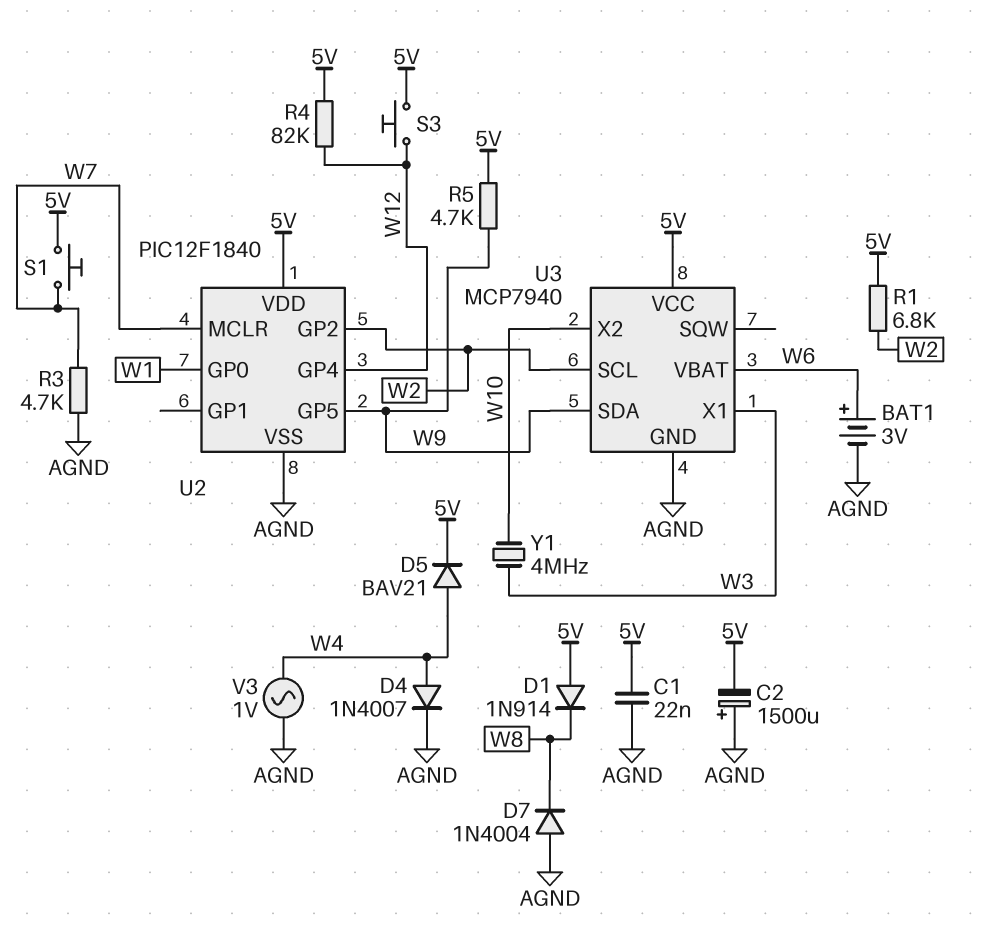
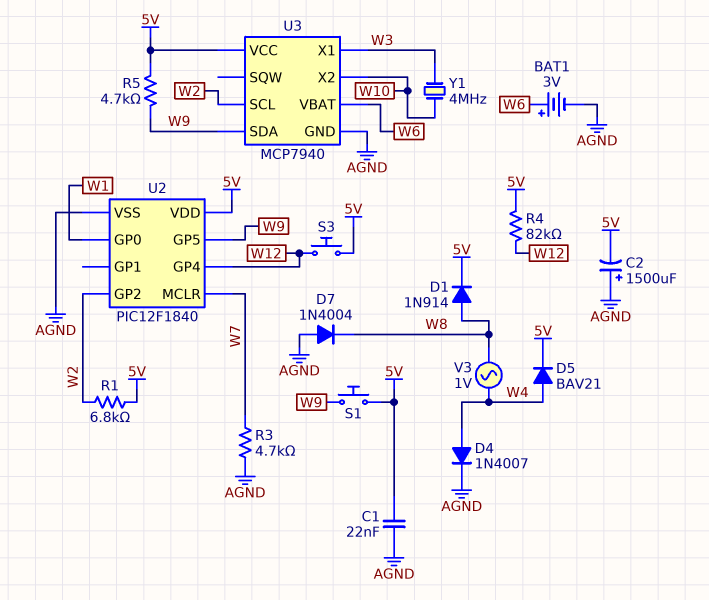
D1: diode 1N914 (A 5V, K W8) -> diode 1N914 (A W8, K 5V)
S1: button (5V, W7) -> button (5V, W9)
V3: AC 1V (AGND, W4) -> AC 1V (W4, W8)

